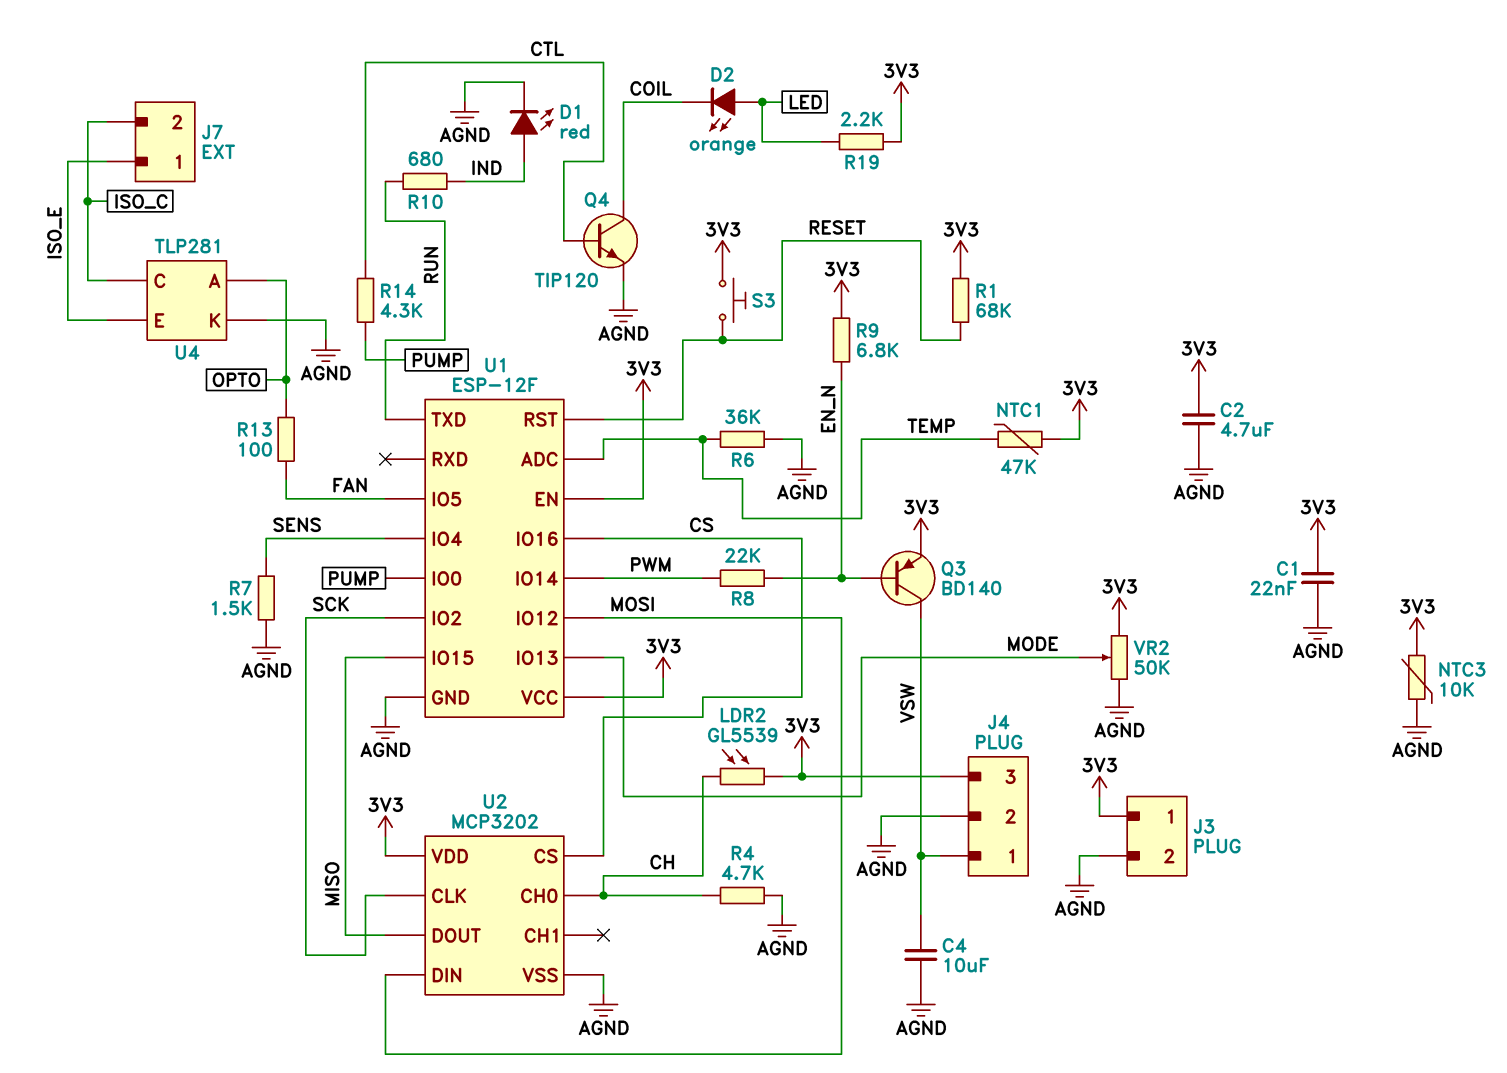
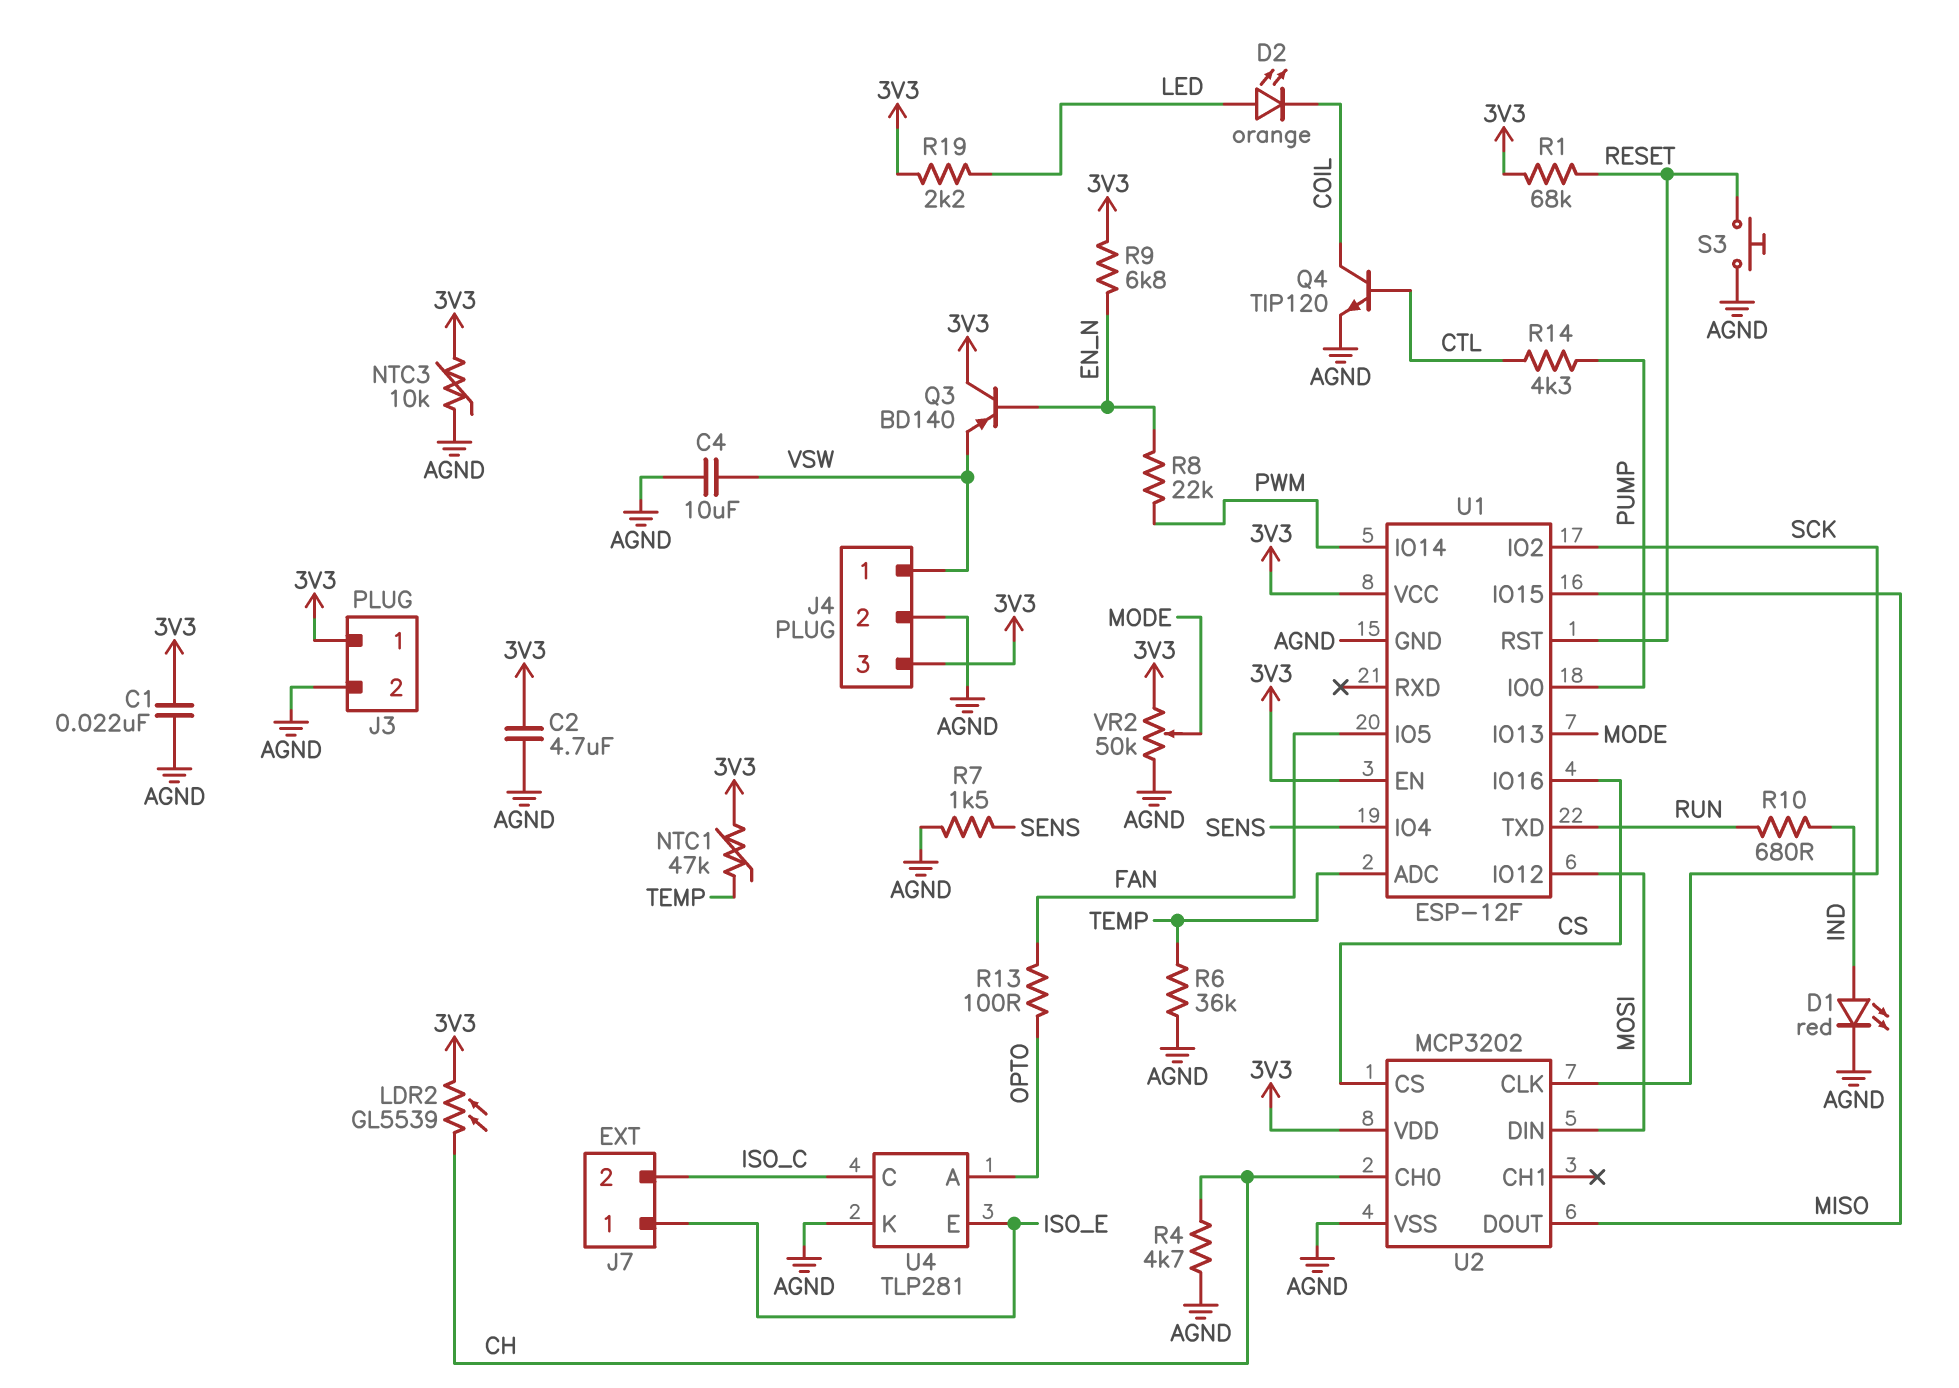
Q3: PNP BD140 (B EN_N, C VSW, E 3V3) -> PNP BD140 (B EN_N, C 3V3, E VSW)
S3: button (3V3, RESET) -> button (AGND, RESET)

